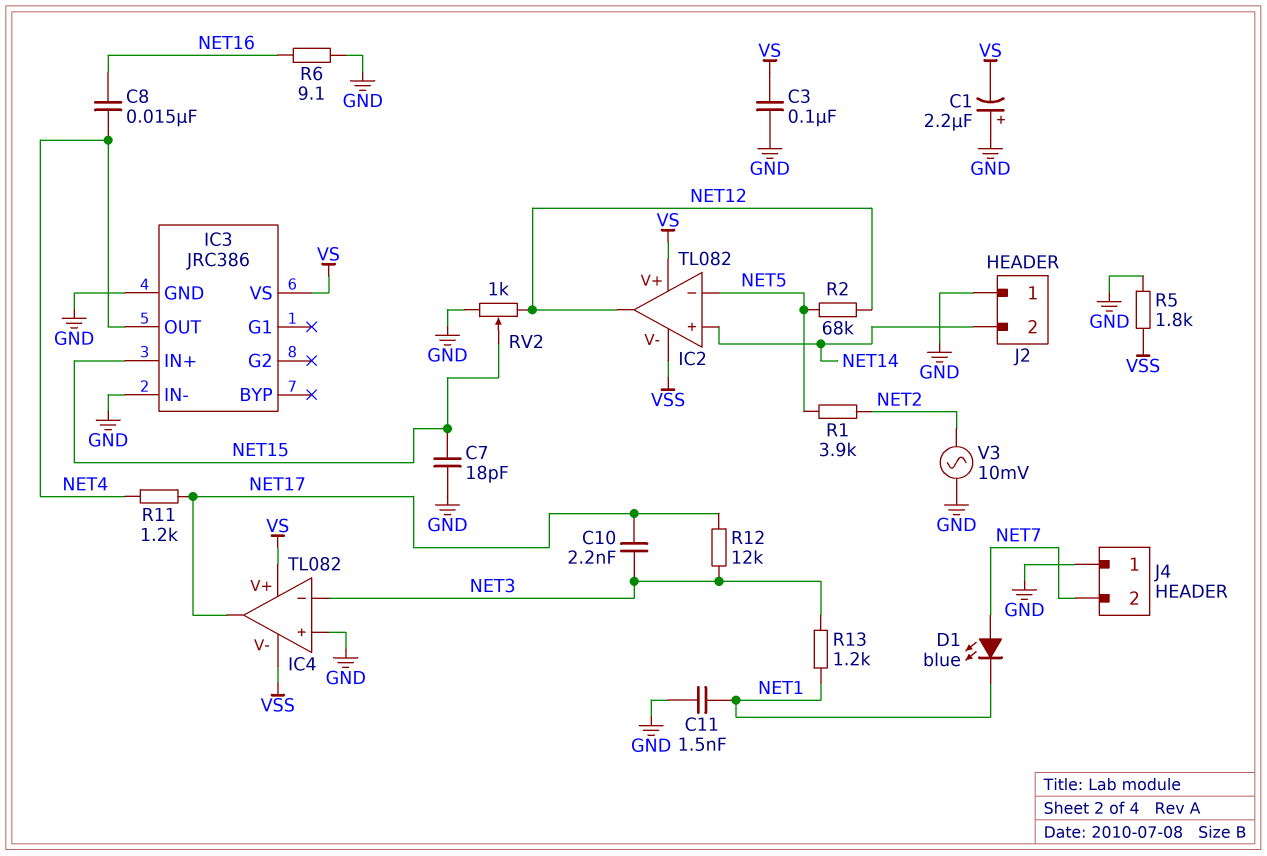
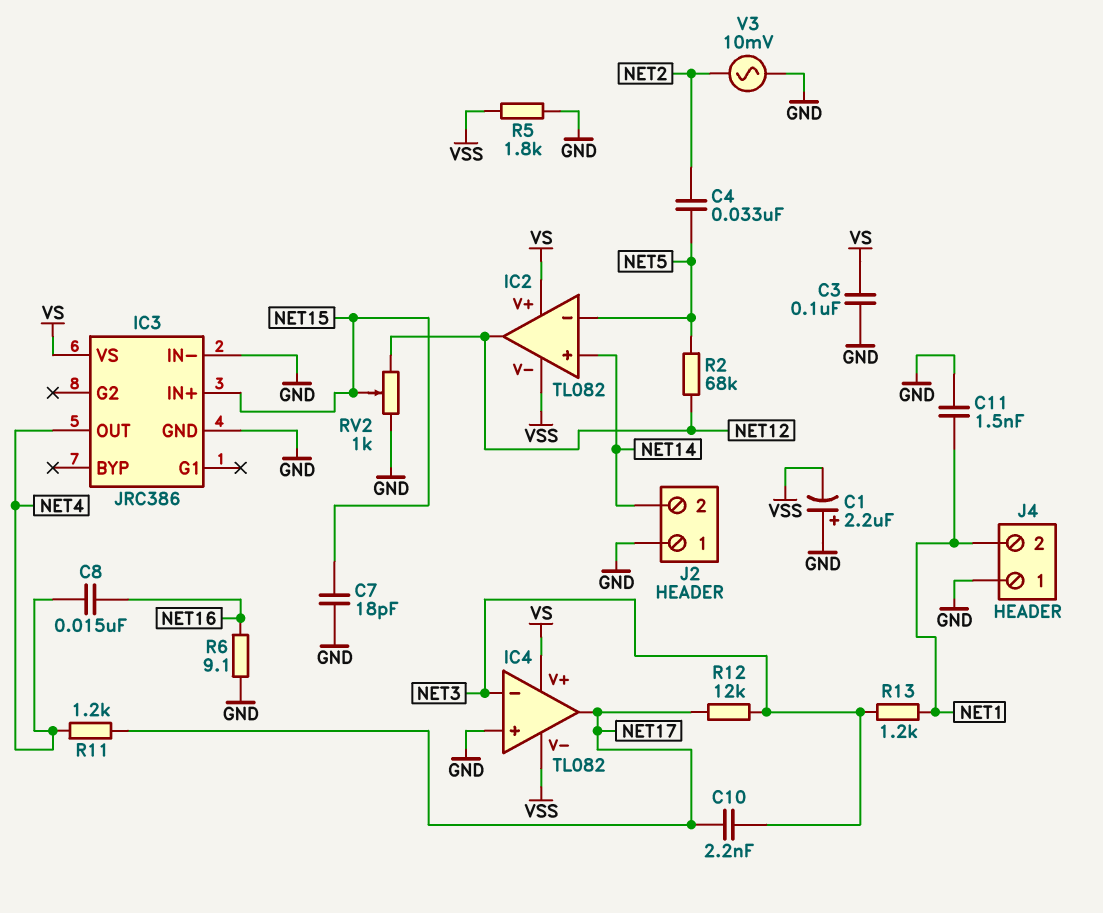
C1: 2.2uF (plus GND, minus VS) -> 2.2uF (plus GND, minus VSS)
C4: none -> 33nF (NET2, NET5)
D1: LED blue (A NET7, K NET1) -> none
J4 pin 2: NET7 -> NET1
R1: 3.9k (NET2, NET5) -> none

